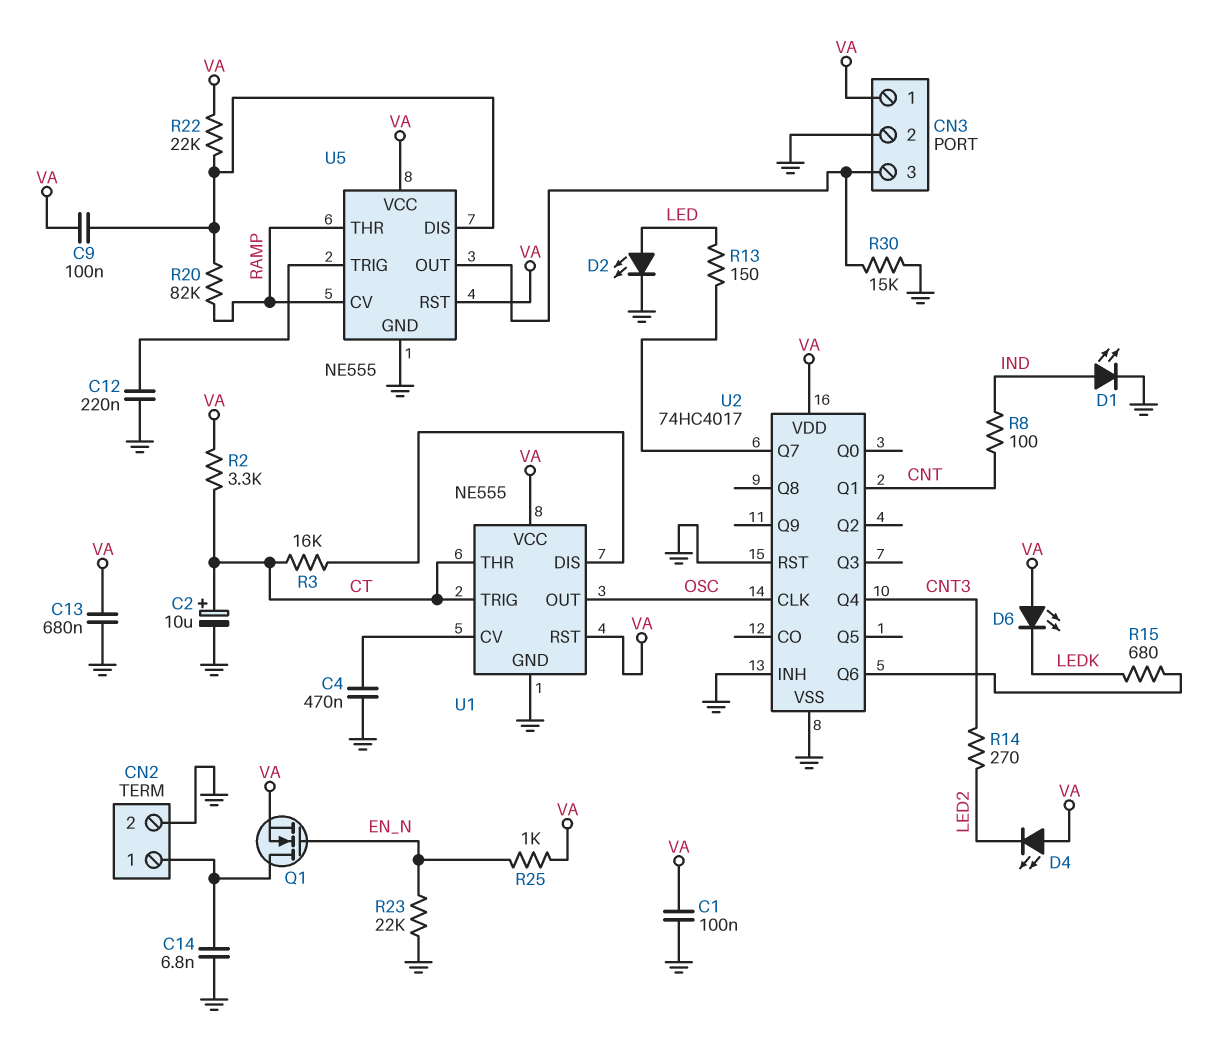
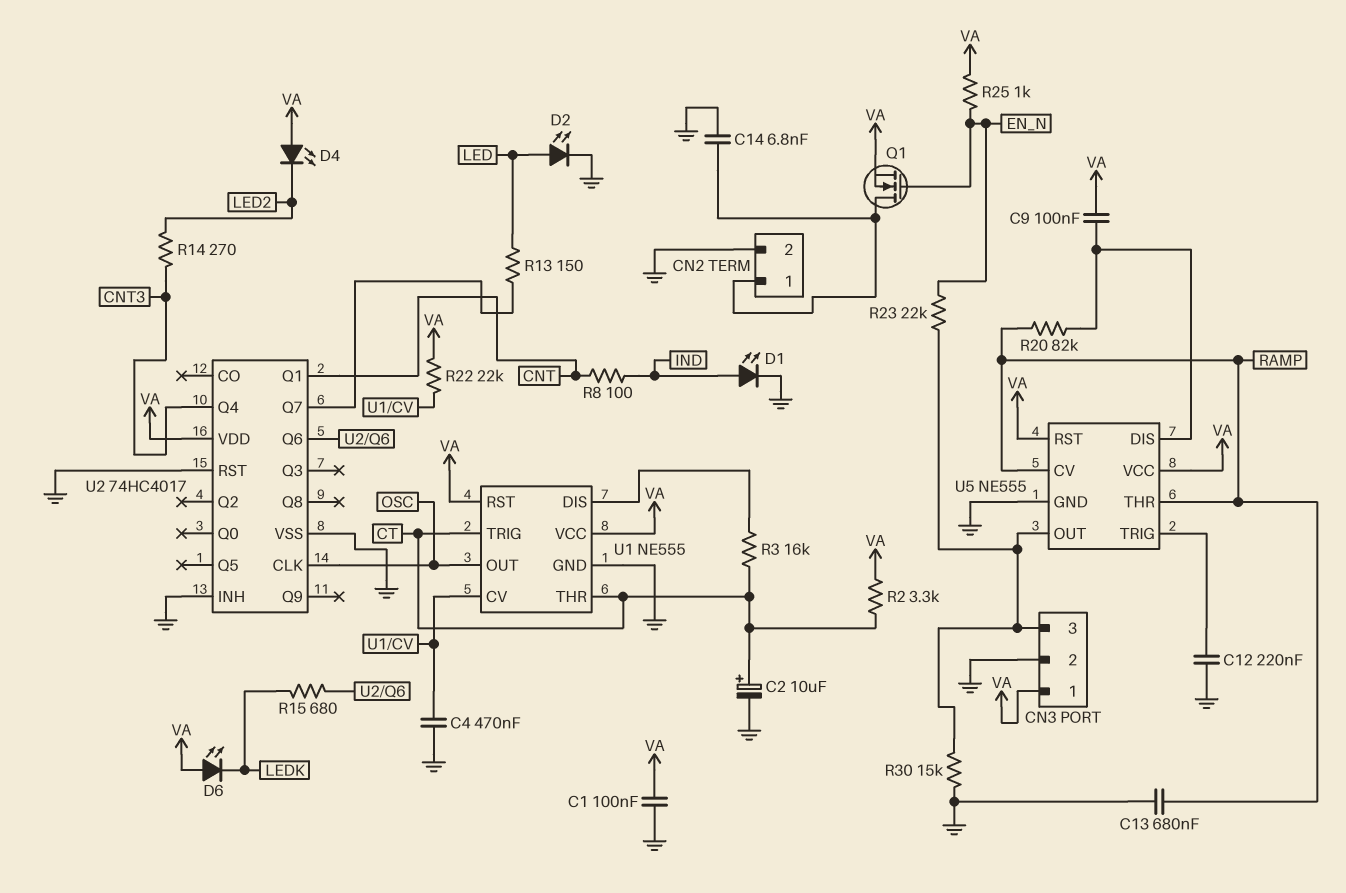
C13: 680nF (GND, VA) -> 680nF (GND, RAMP)
R22: 22k (U5/DIS, VA) -> 22k (U1/CV, VA)
R23: 22k (EN_N, GND) -> 22k (CN3/3, EN_N)

